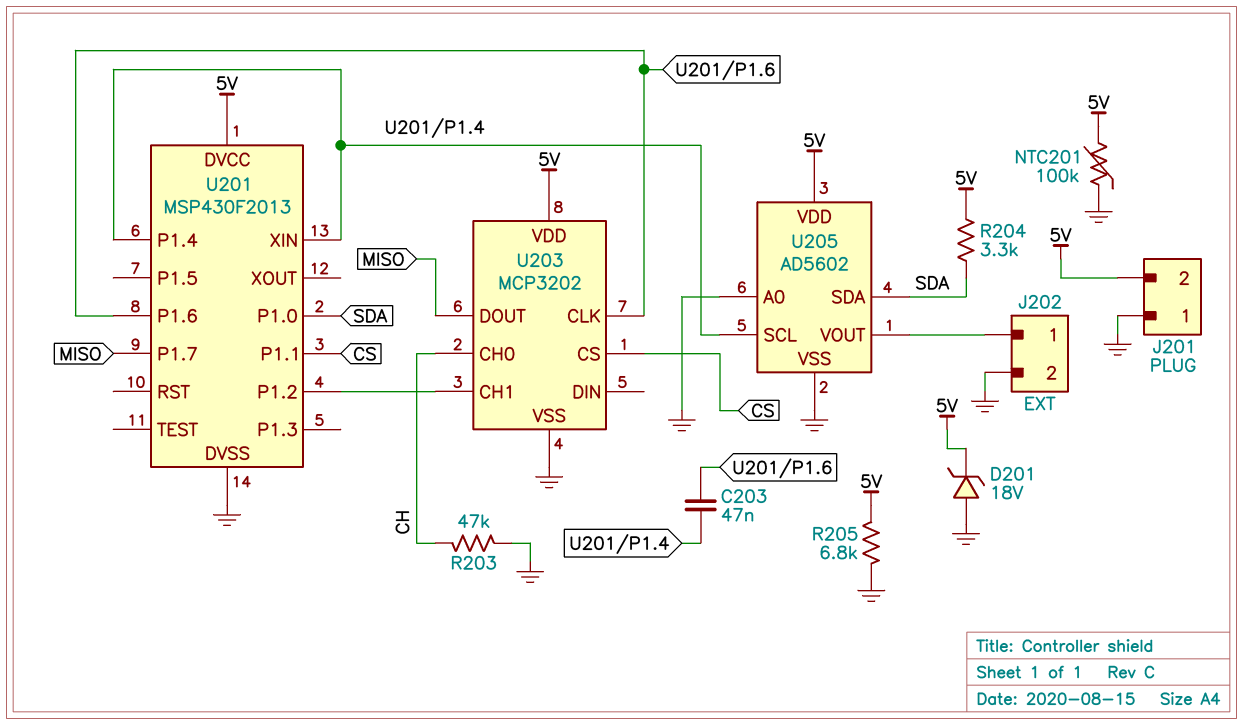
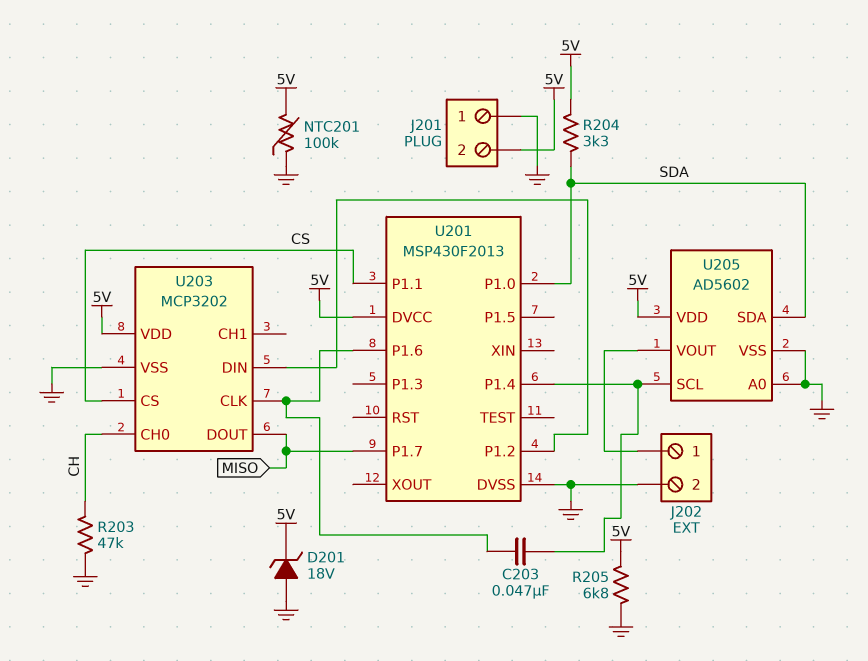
U201 pin XIN: U201/P1.4 -> none
U203 pin CH1: U201/P1.2 -> none
U203 pin DIN: none -> U201/P1.2

